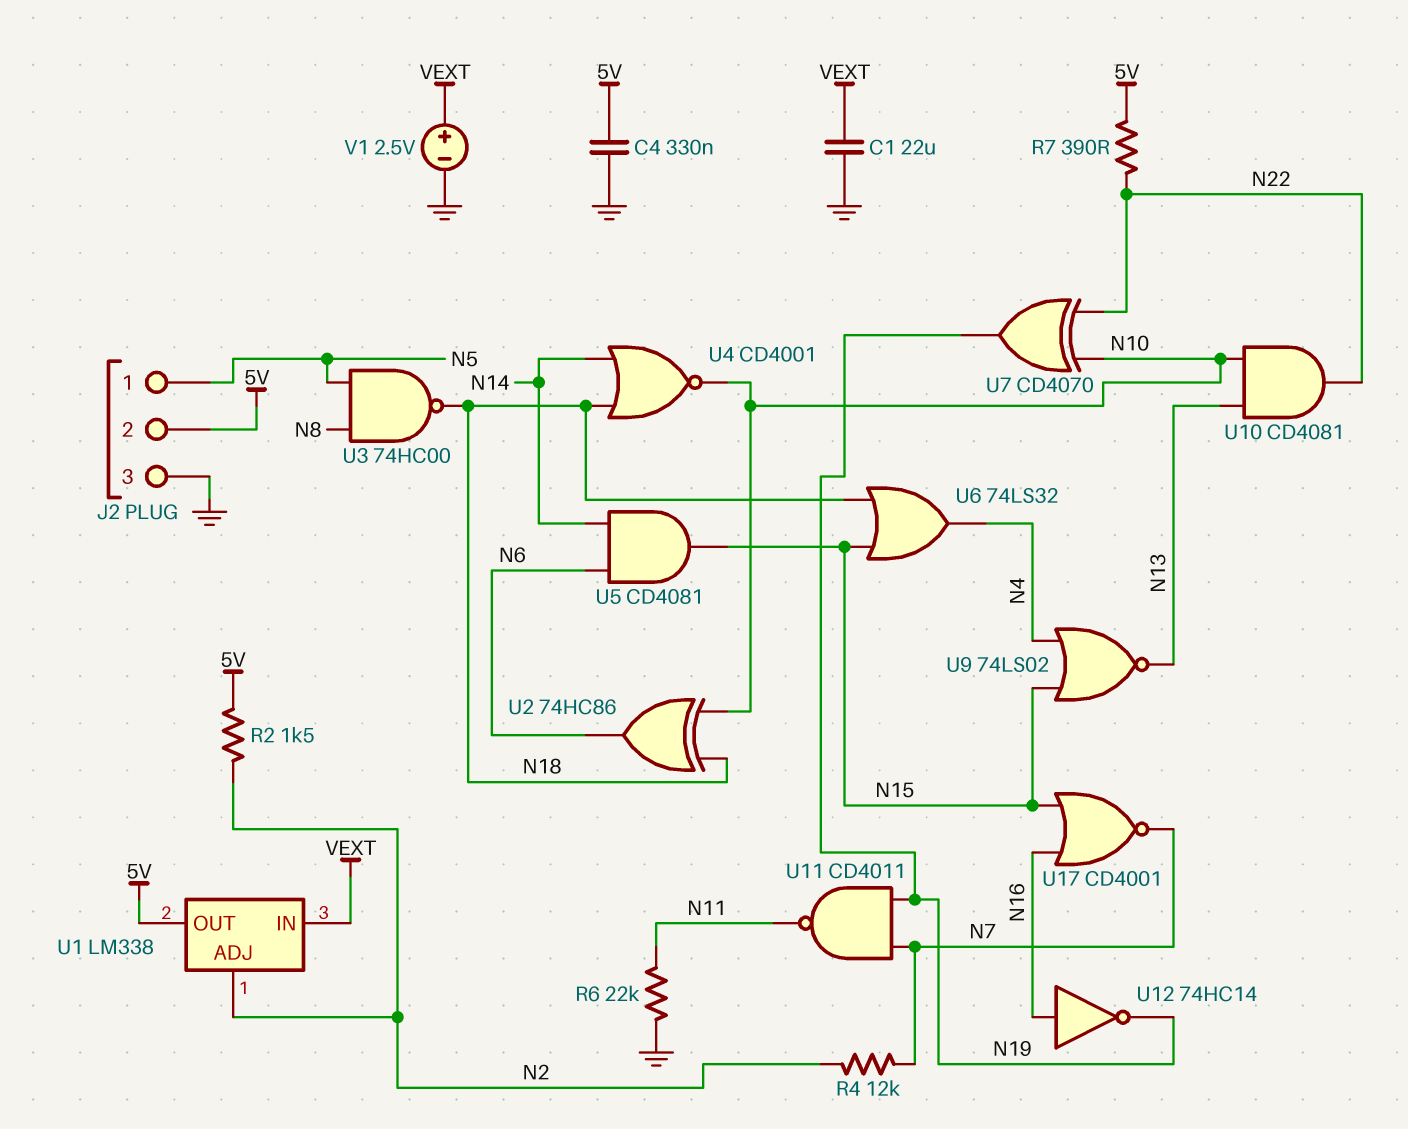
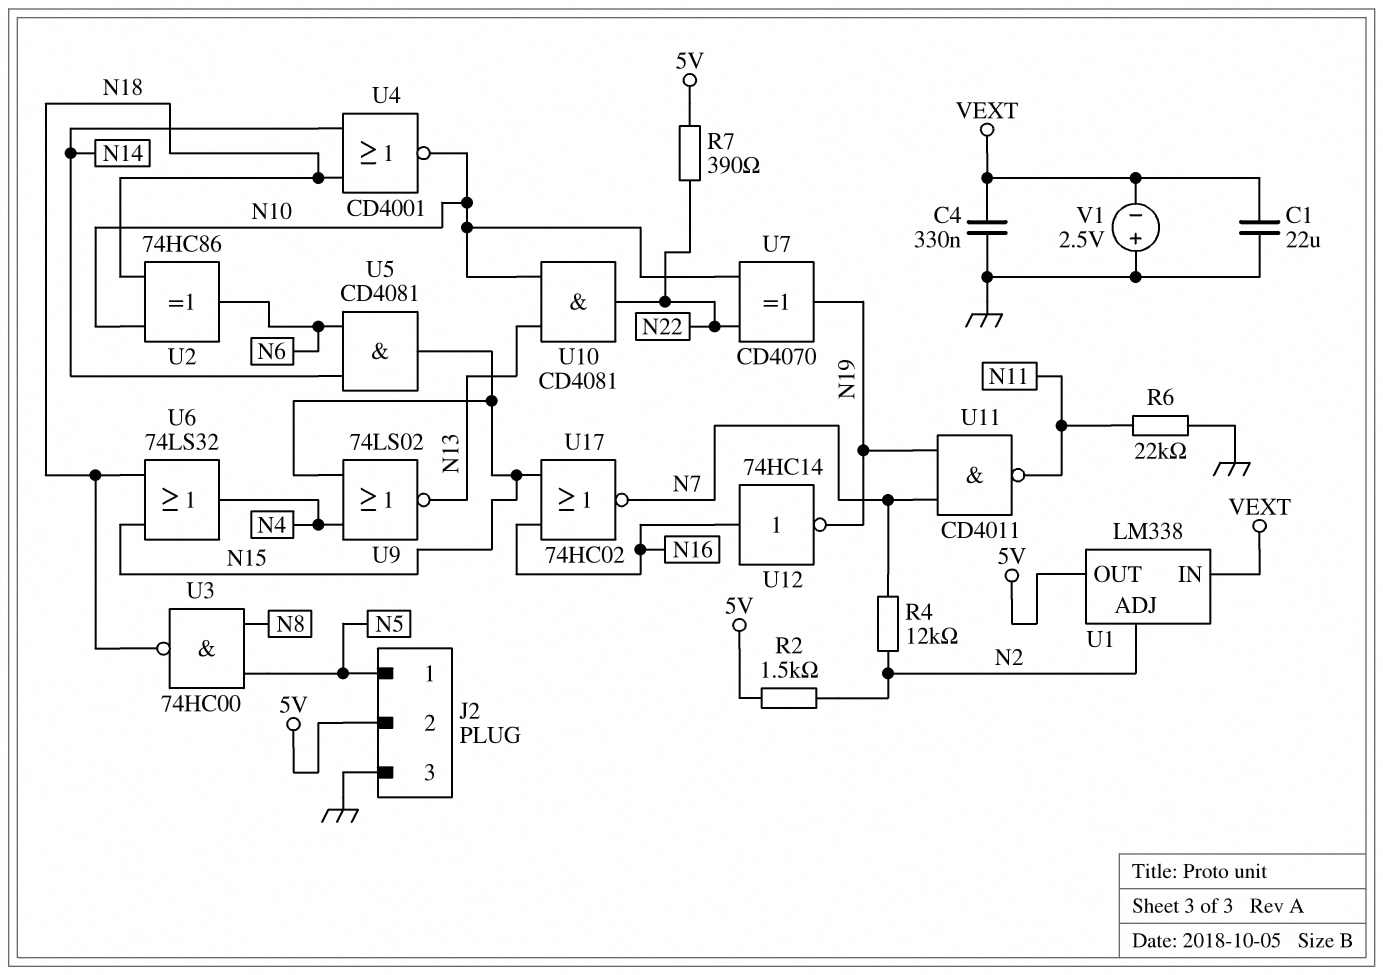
C4: 330nF (5V, GND) -> 330nF (GND, VEXT)
U17: NOR CD4001 (in N15, in N16, out N7) -> NOR 74HC02 (in N15, in N16, out N7)
V1: 2.5V (plus VEXT, minus GND) -> 2.5V (plus GND, minus VEXT)

